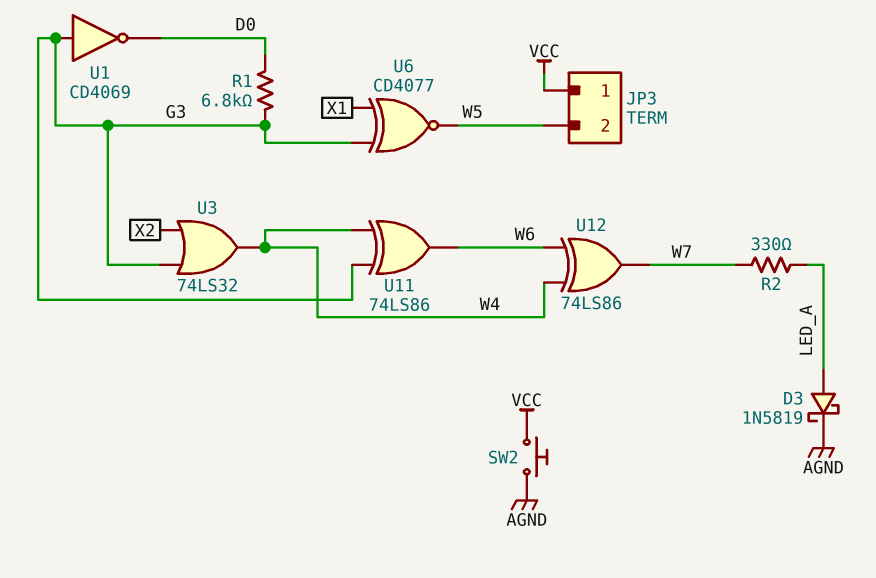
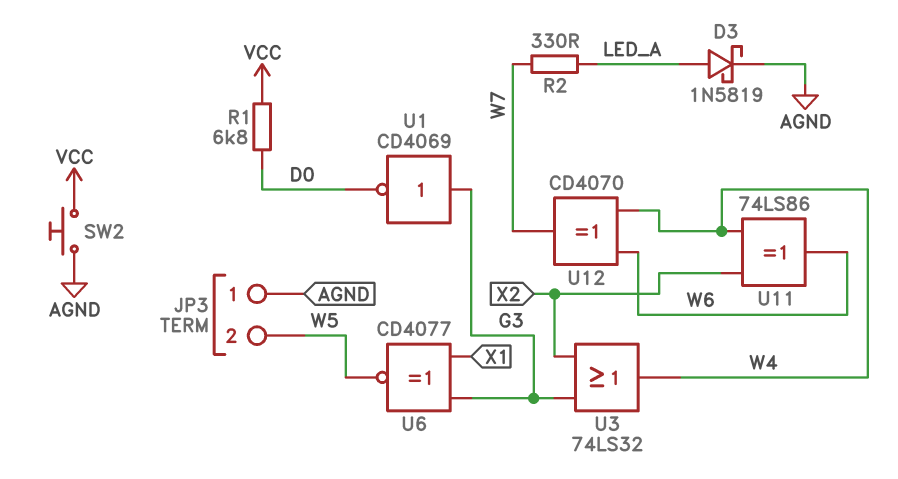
JP3 pin 1: VCC -> AGND
R1: 6.8k (D0, G3) -> 6.8k (D0, VCC)
U11: XOR 74LS86 (in G3, in W4, out W6) -> XOR 74LS86 (in W4, in X2, out W6)
U12: XOR 74LS86 (in W4, in W6, out W7) -> XOR CD4070 (in W4, in W6, out W7)

